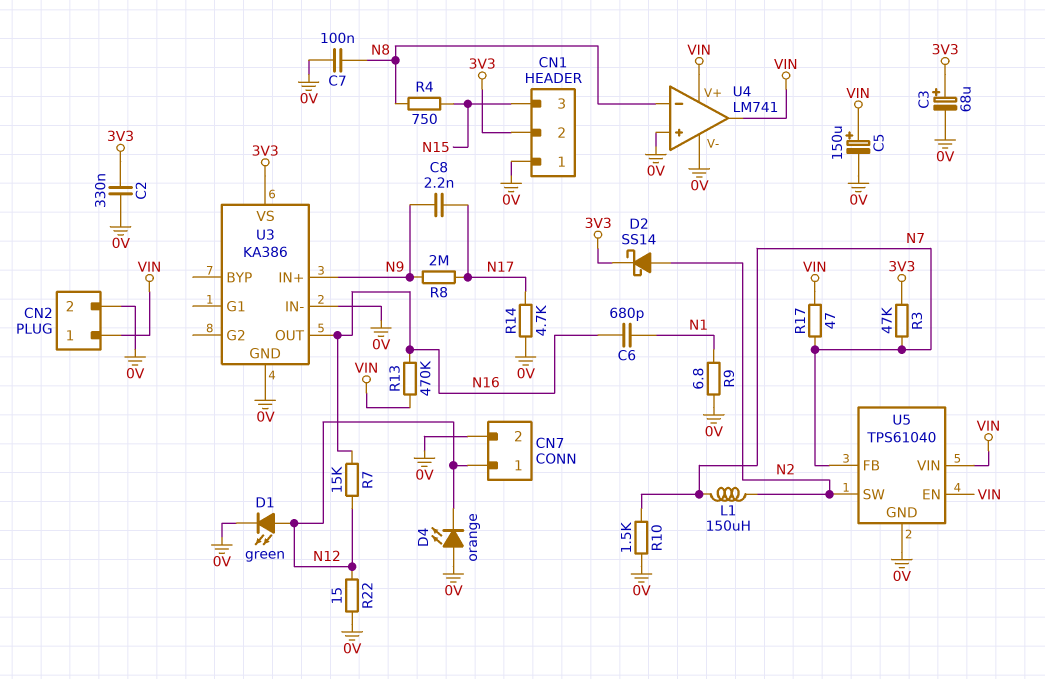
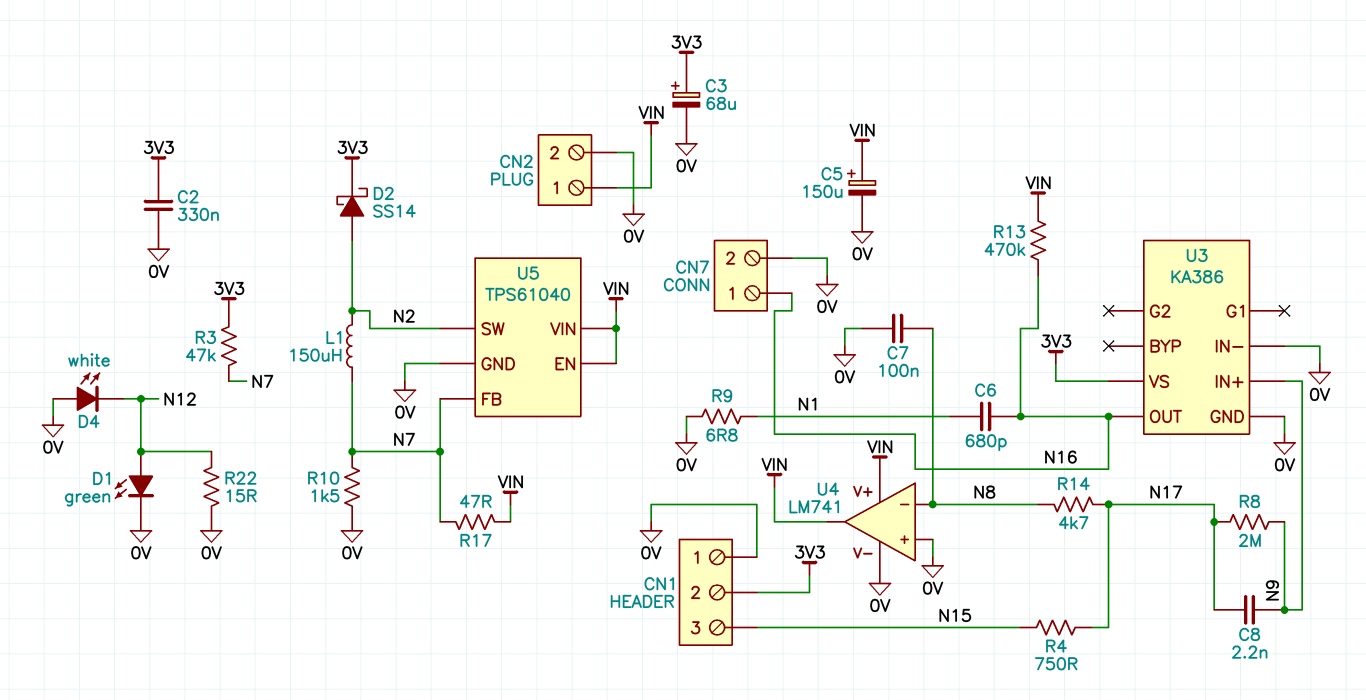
CN7 pin 1: N12 -> N16
D4: LED orange (A 0V, K N12) -> LED white (A 0V, K N12)
R4: 750 (N8, N15) -> 750 (N15, N17)
R7: 15k (N12, N16) -> none
R14: 4.7k (0V, N17) -> 4.7k (N8, N17)

